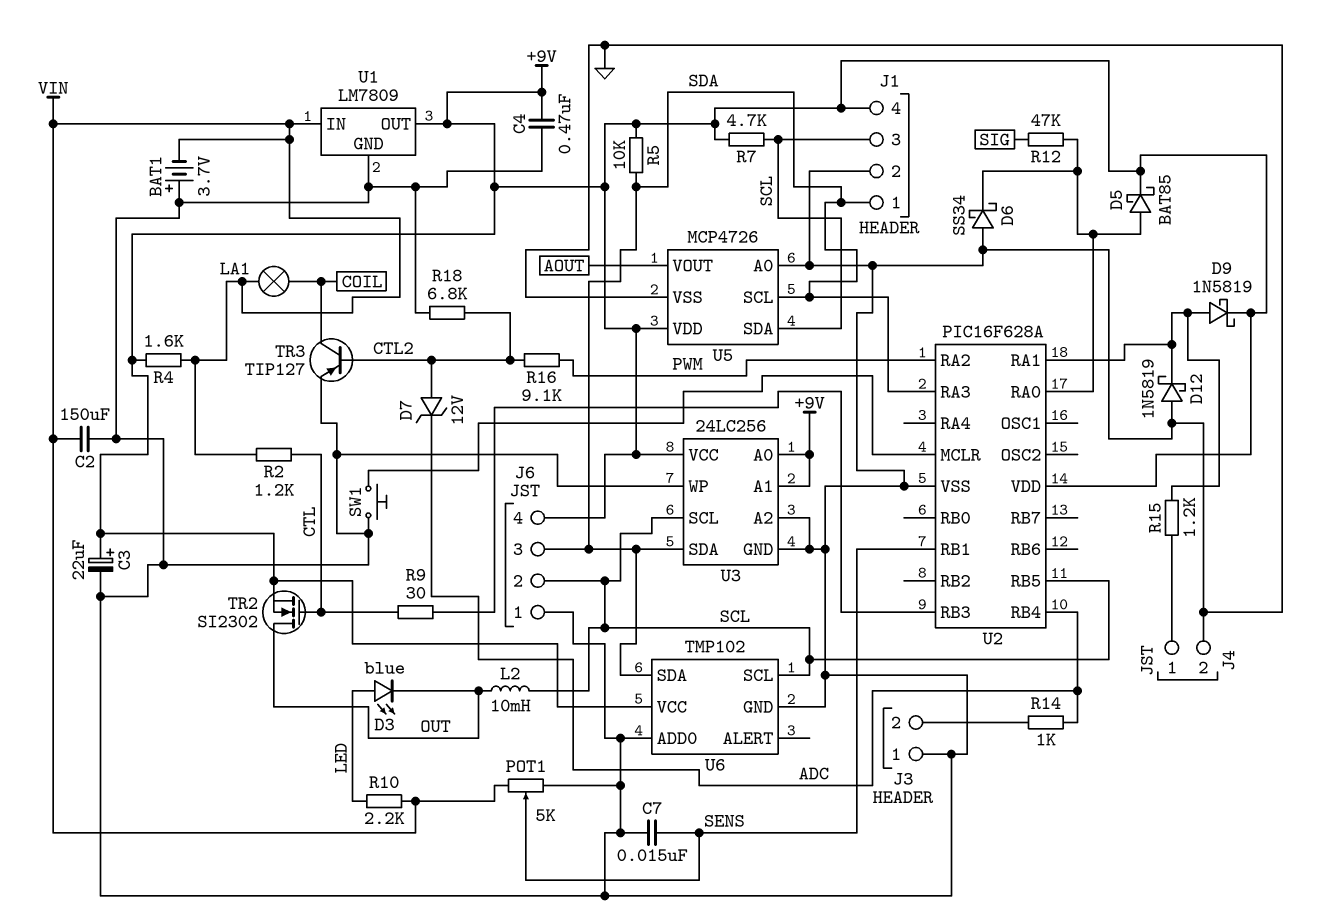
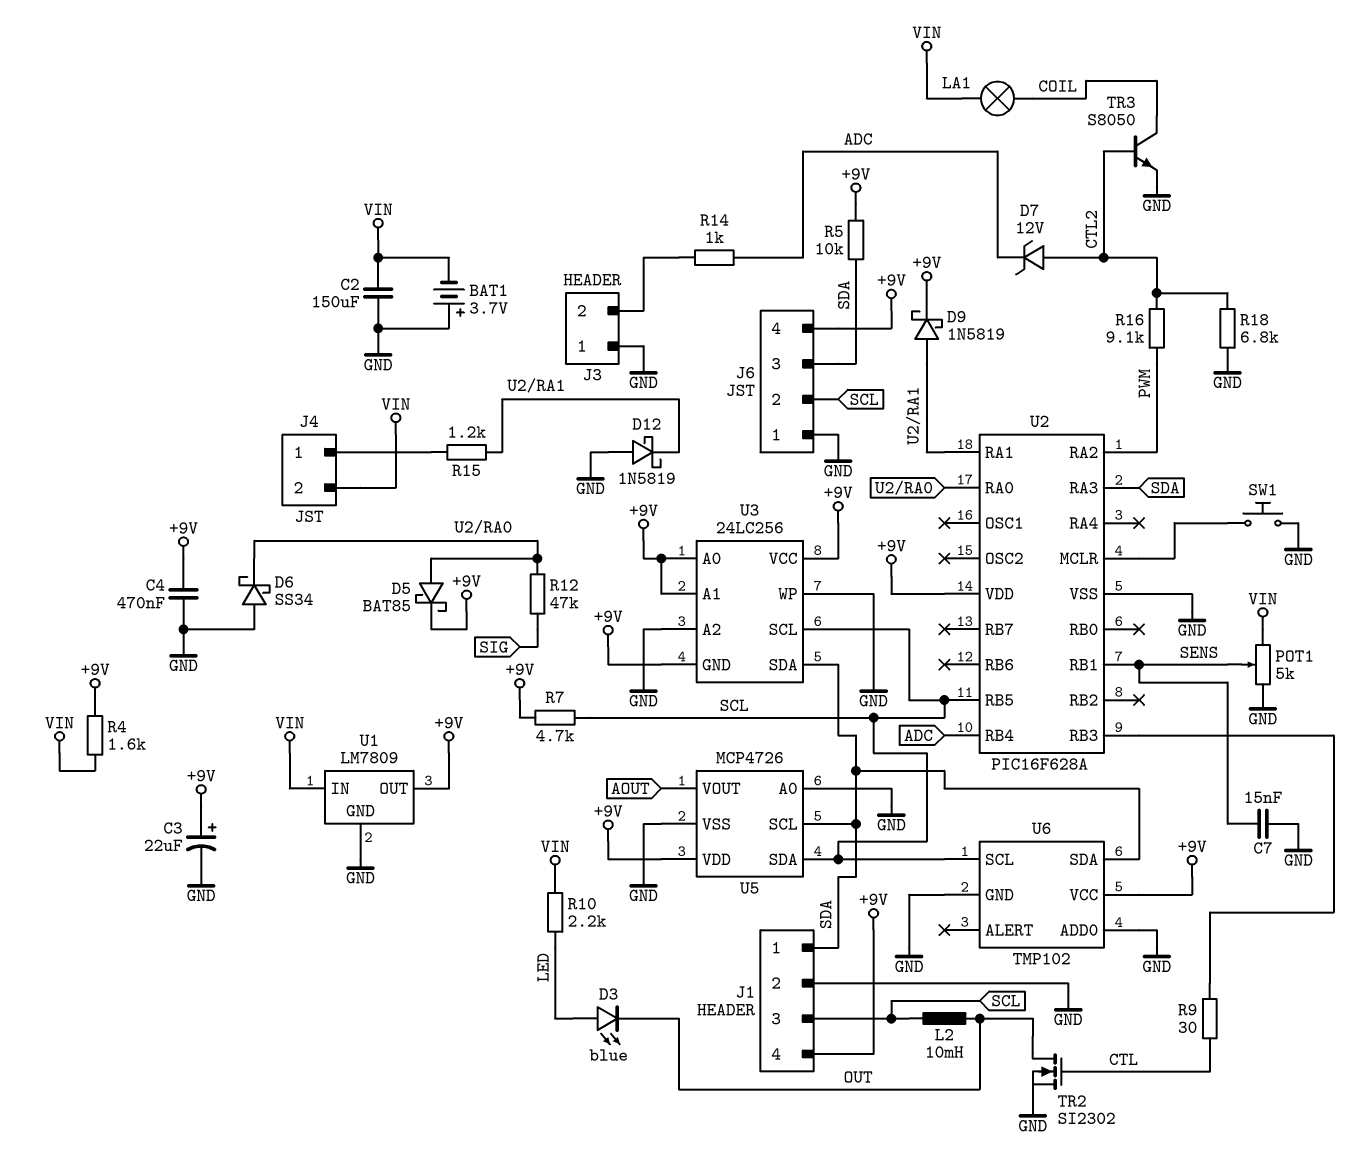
J4 pin 2: GND -> VIN
R2: 1.2k (CTL, VIN) -> none
TR2: NMOS SI2302 (G CTL, D OUT, S +9V) -> NMOS SI2302 (G CTL, D OUT, S GND)
TR3: PNP TIP127 (B CTL2, C COIL, E GND) -> NPN S8050 (B CTL2, C COIL, E GND)
U3 pin GND: GND -> +9V

